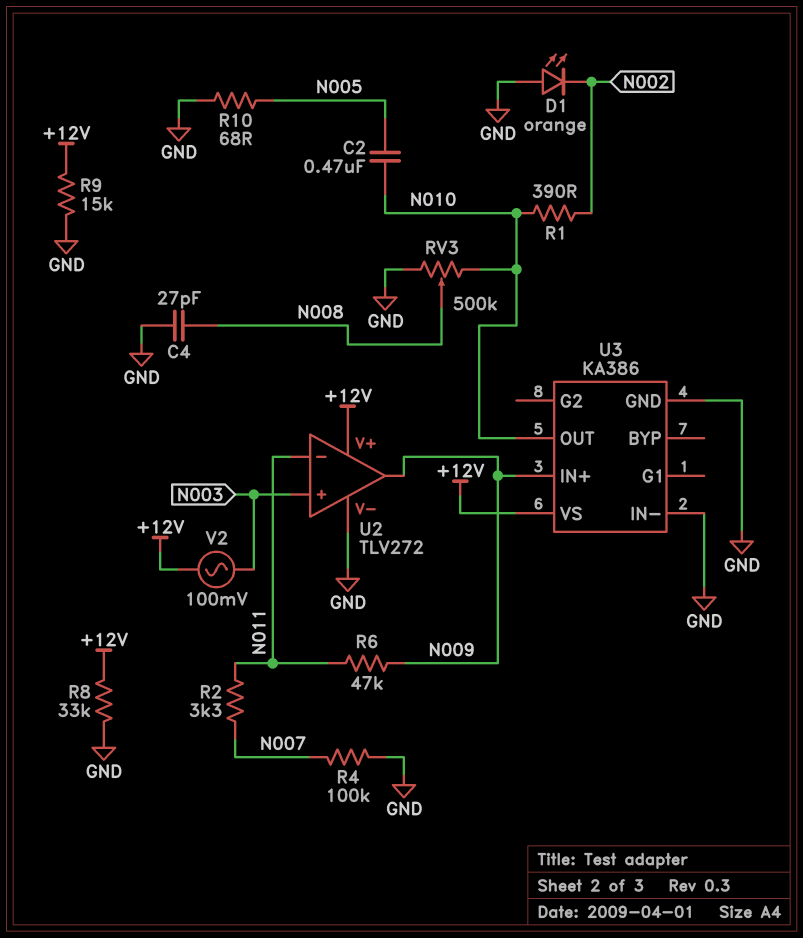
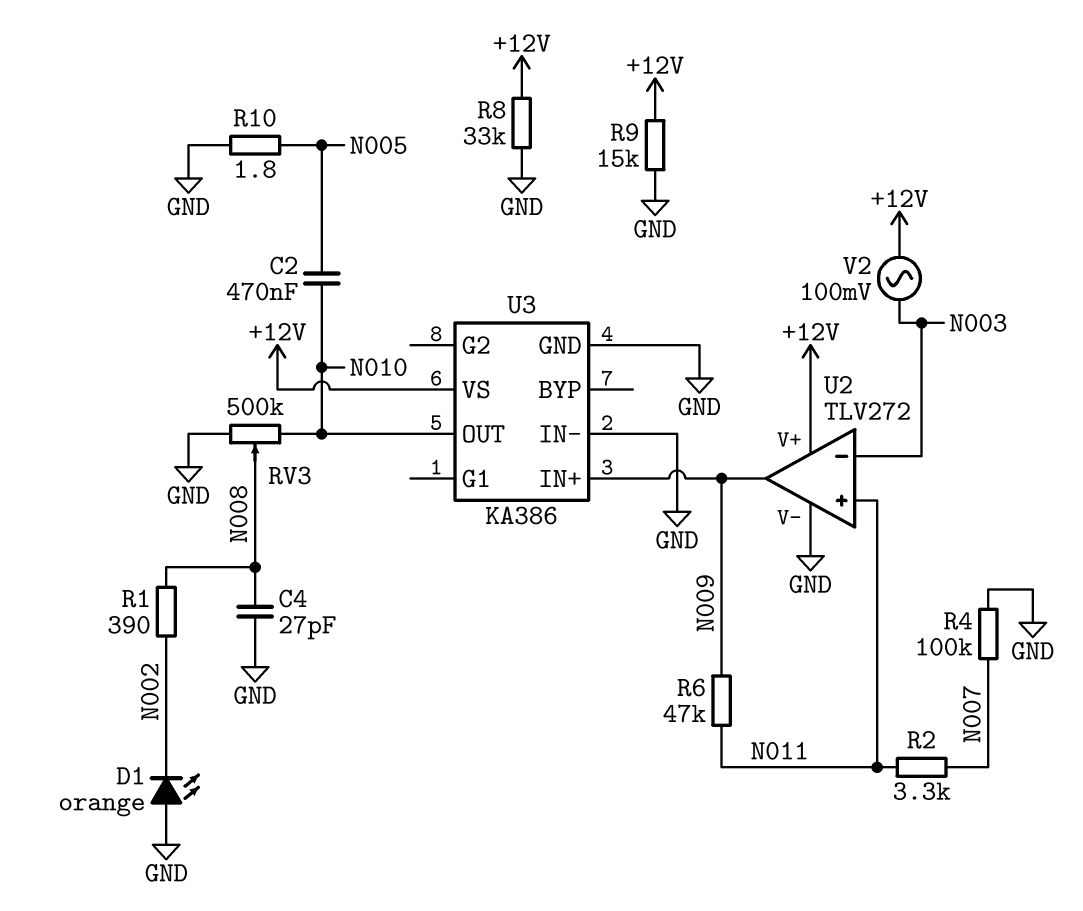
R1: 390 (N002, N010) -> 390 (N002, N008)
R10: 68 (GND, N005) -> 1.8 (GND, N005)
U2 pin in+: N003 -> N011
U2 pin in-: N011 -> N003

